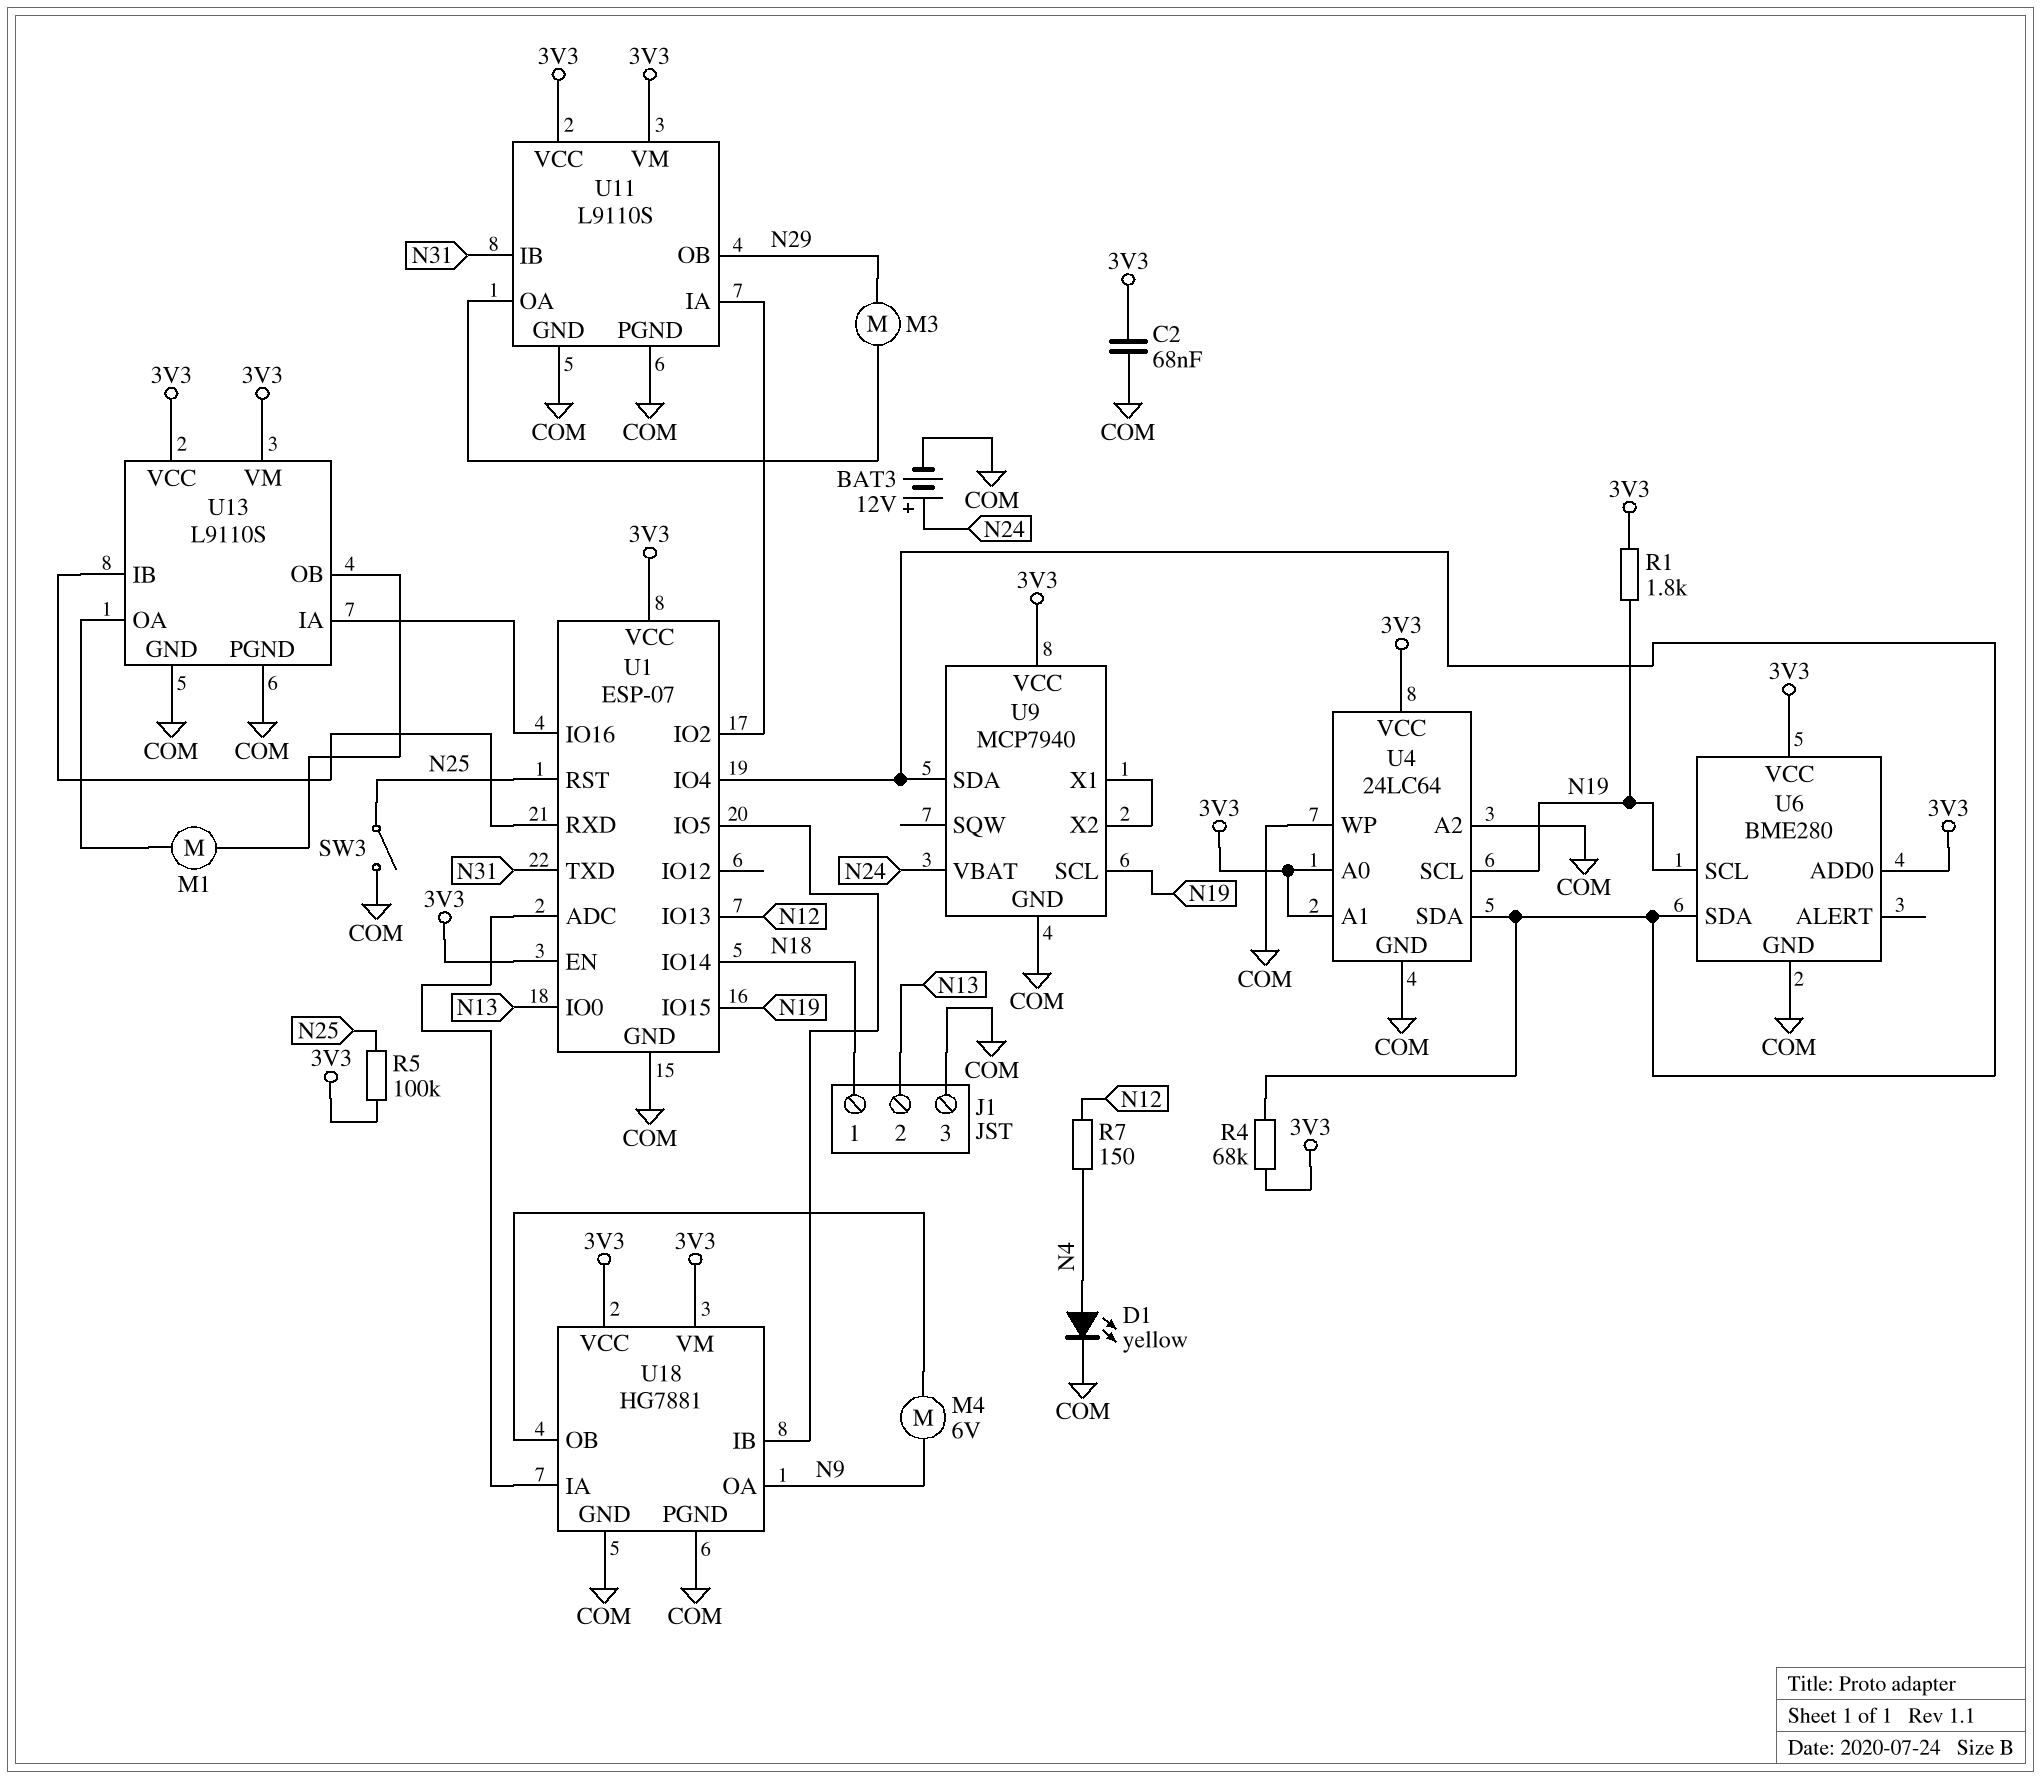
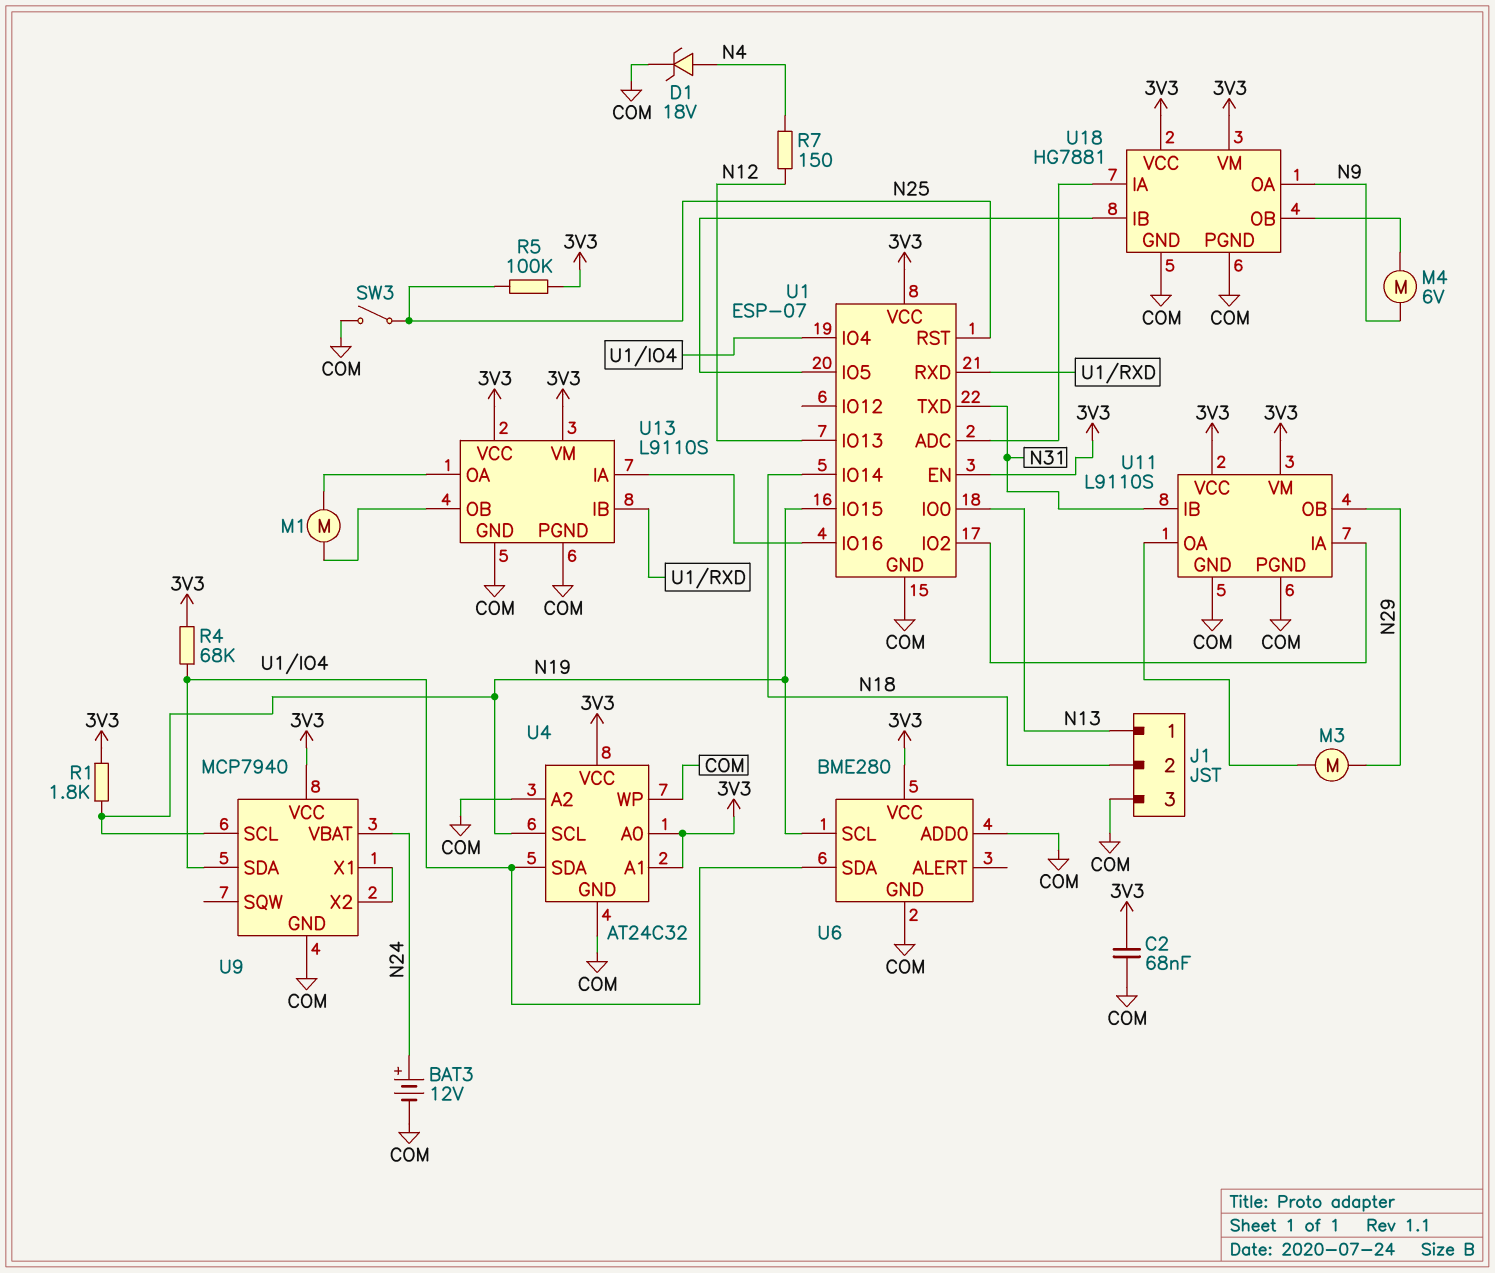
D1: LED yellow (A N4, K COM) -> zener 18V (A N4, K COM)
J1 pin 1: N18 -> N13
J1 pin 2: N13 -> N18
U4: 24LC64 -> AT24C32
U6 pin ADD0: 3V3 -> COM

